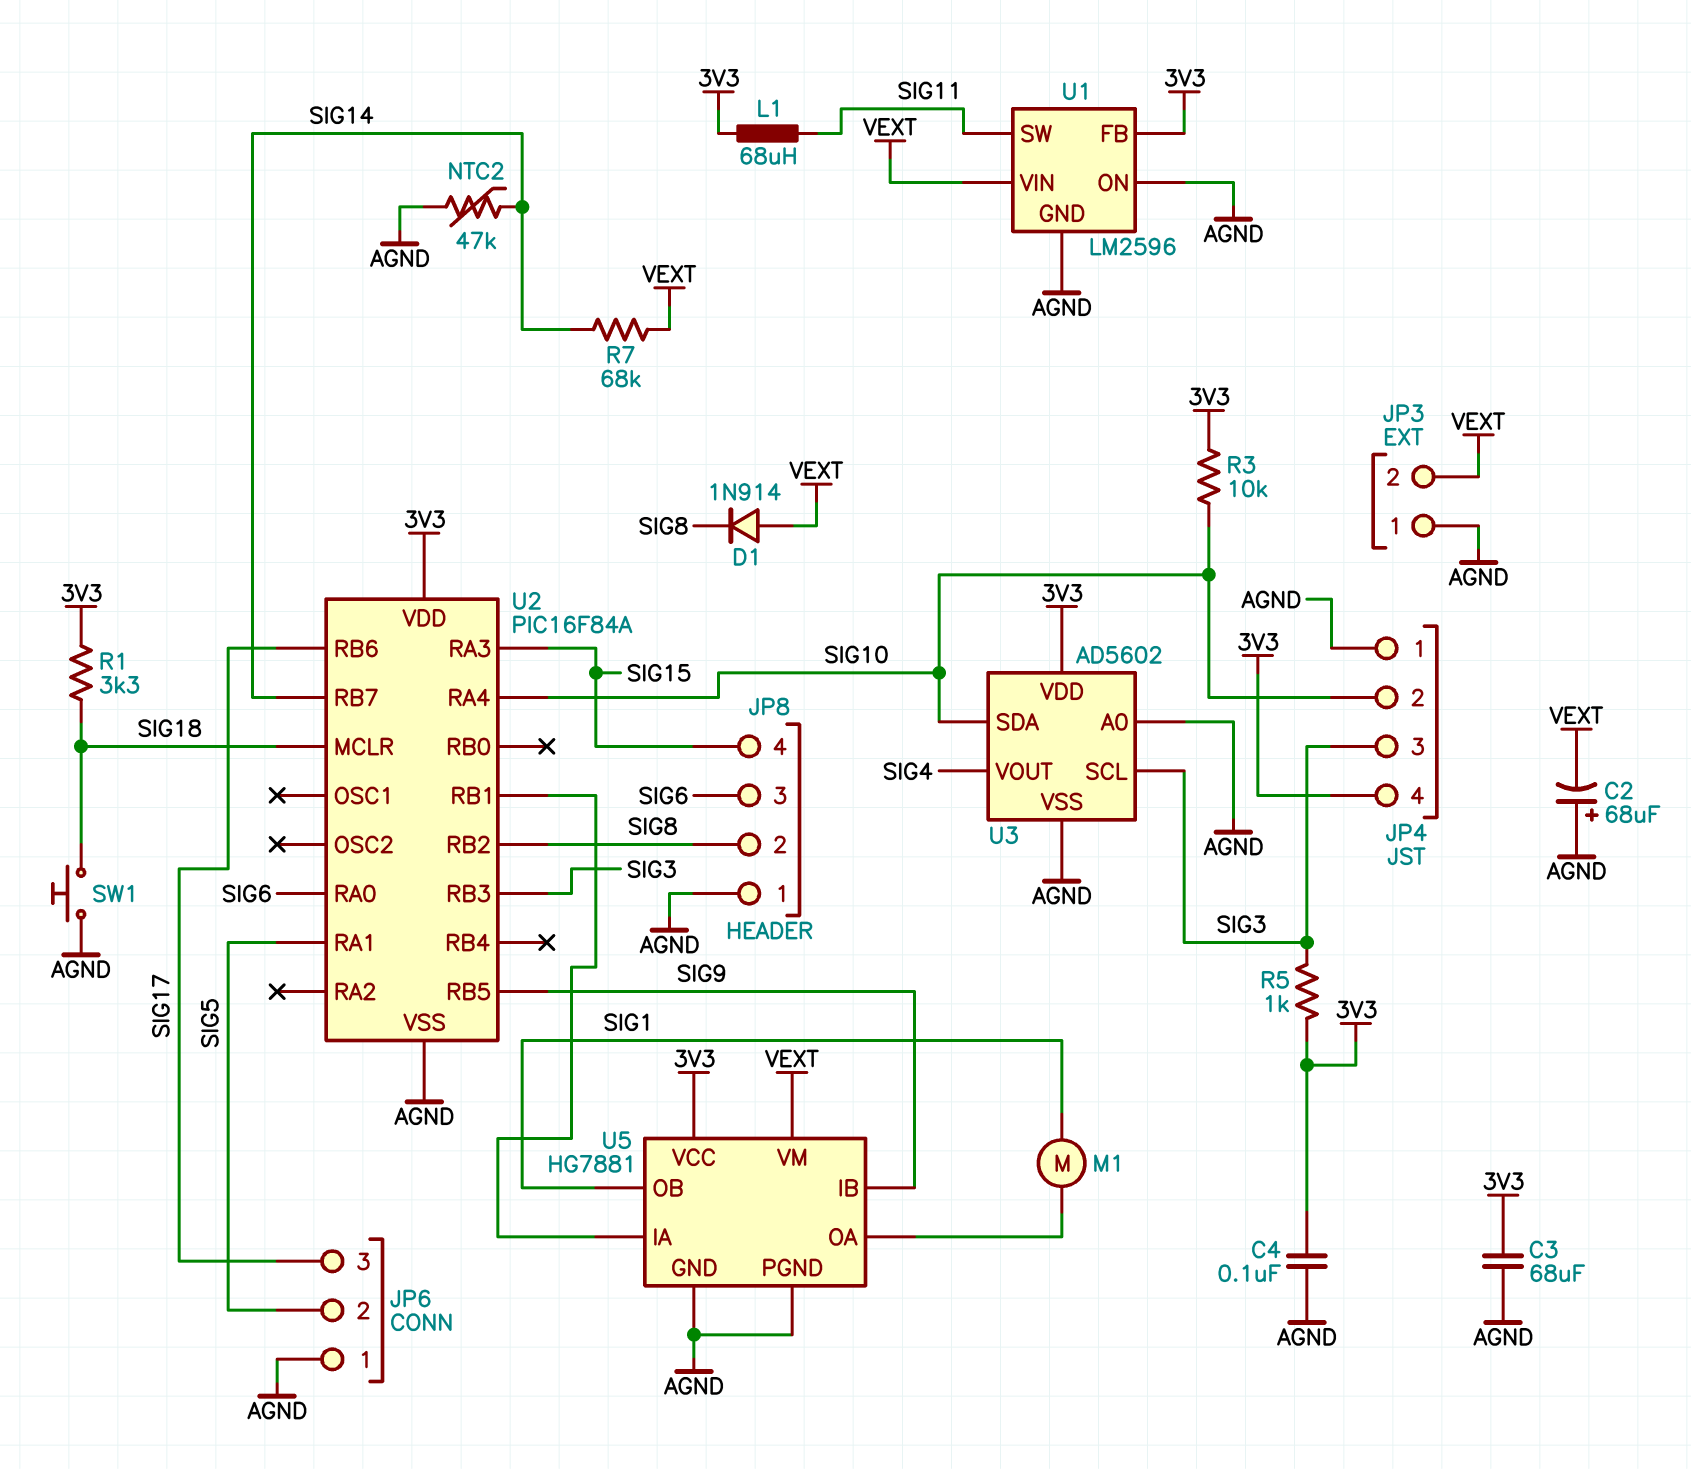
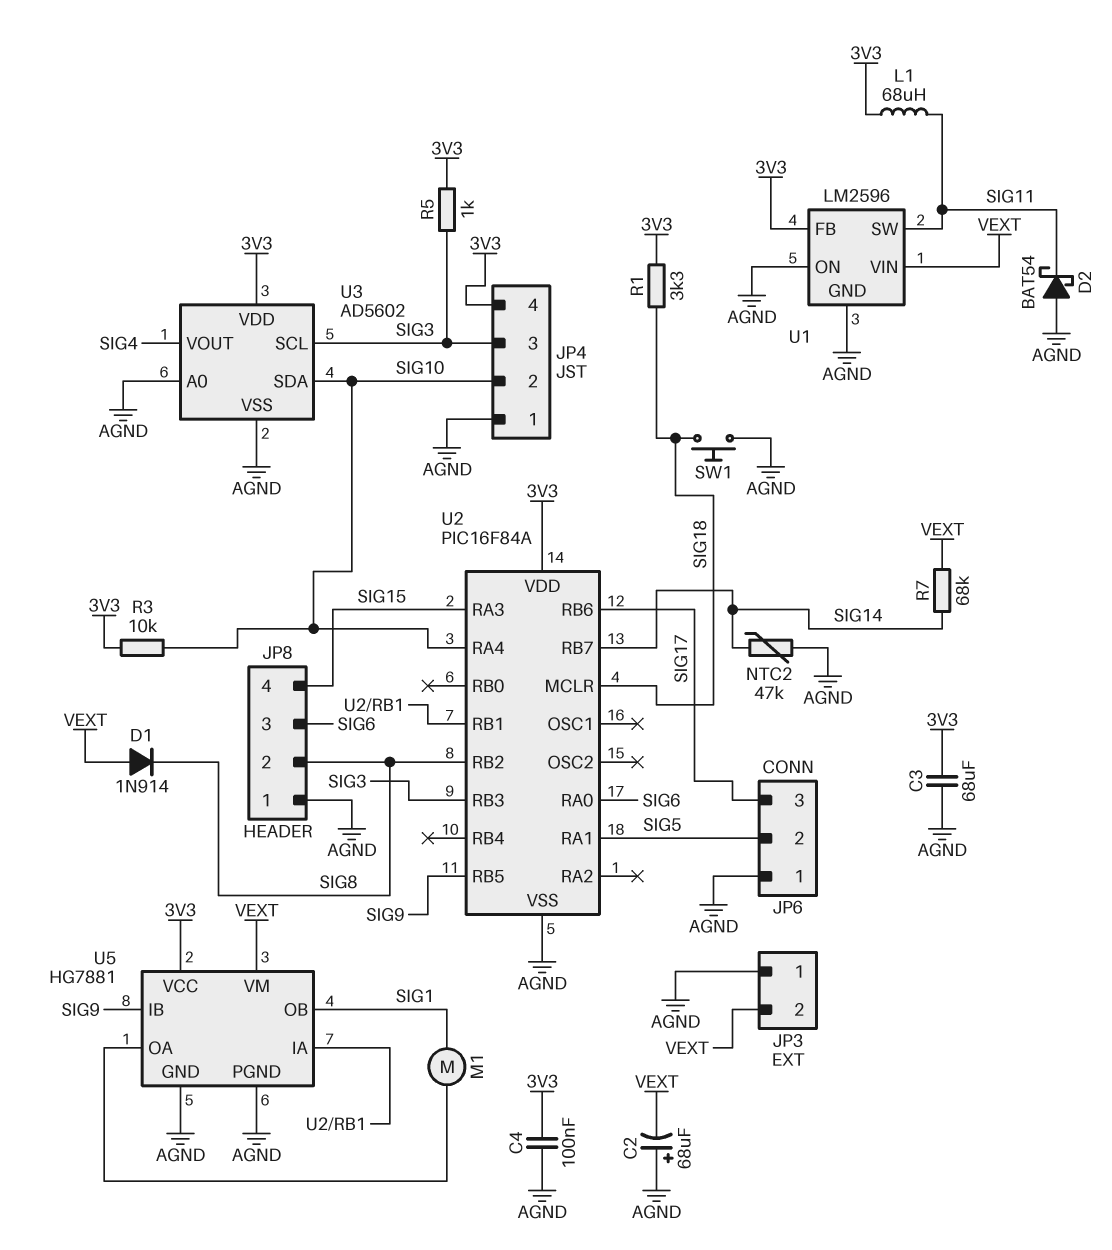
D2: none -> schottky BAT54 (A AGND, K SIG11)

